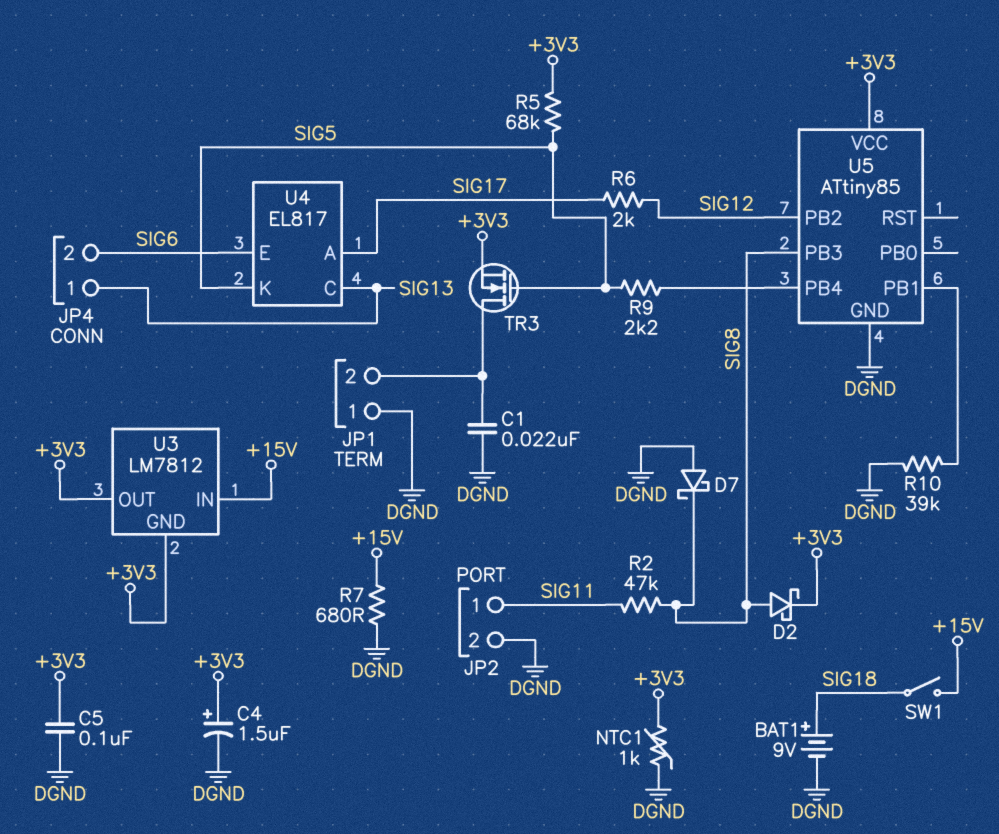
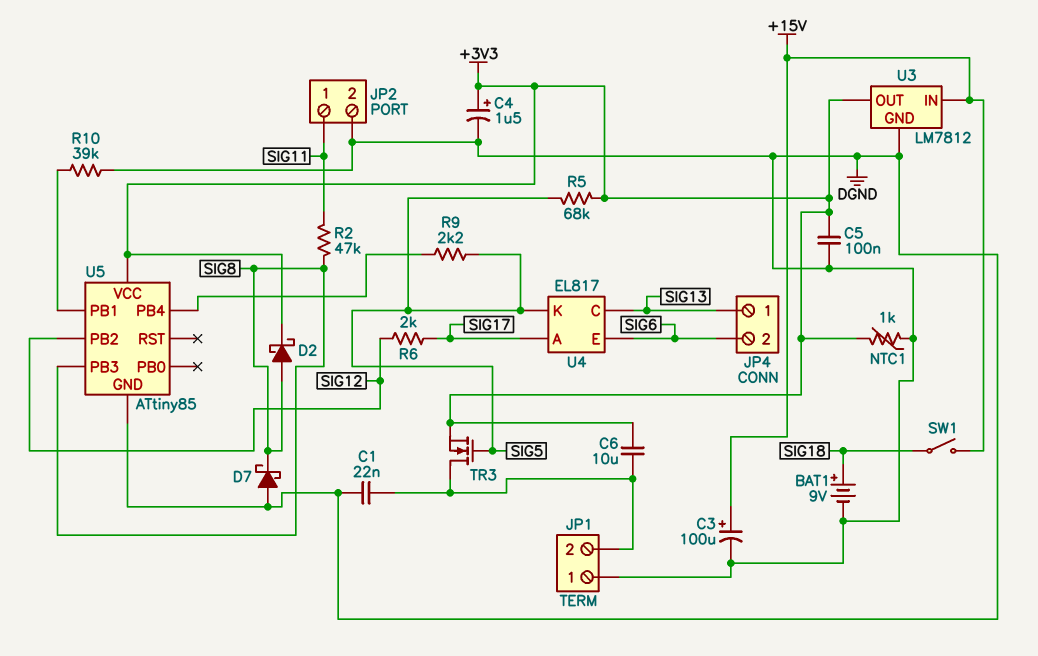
C3: none -> 100uF (plus +15V, minus DGND)
C6: none -> 10uF (+3V3, JP1/2)
R7: 680 (+15V, DGND) -> none
U3 pin GND: +3V3 -> DGND

